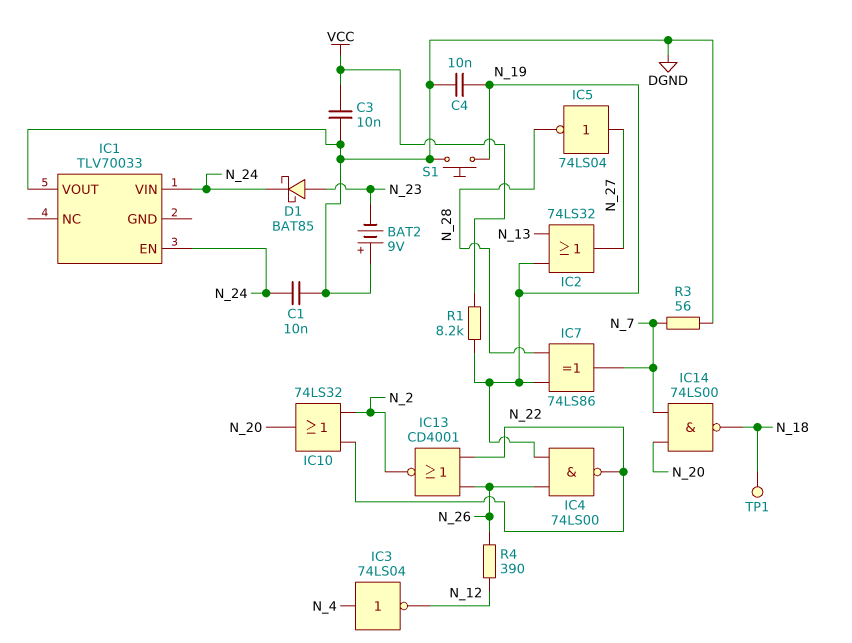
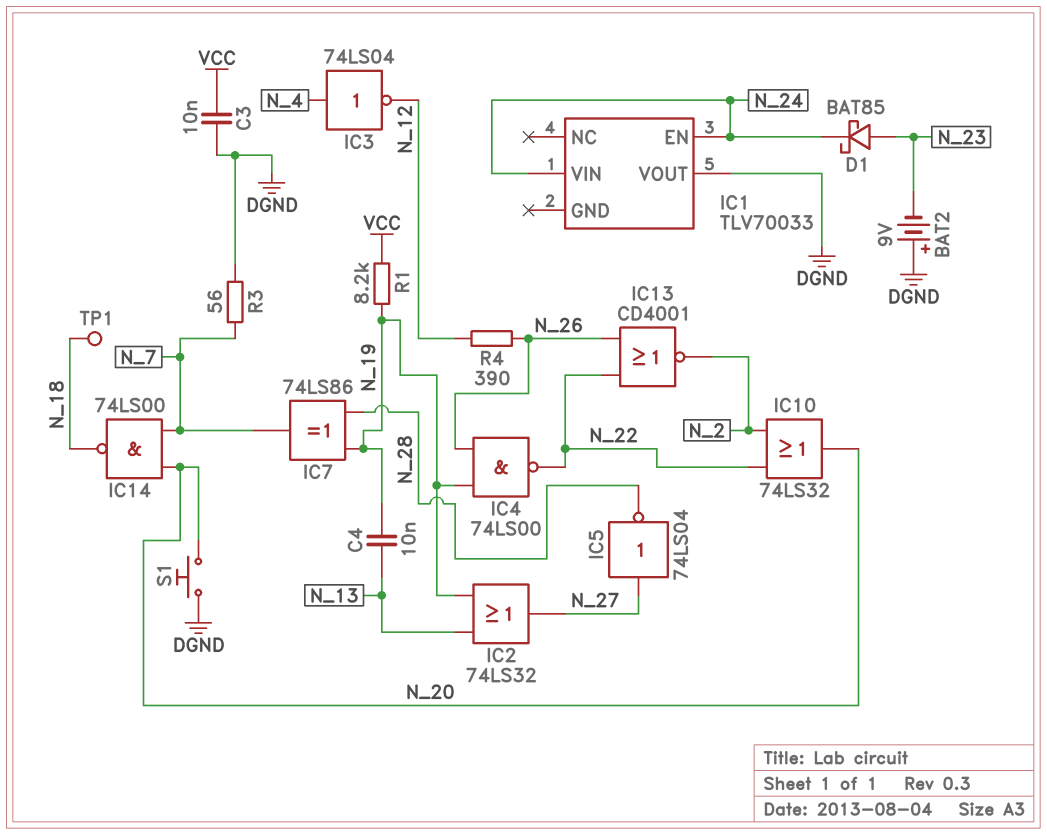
C1: 10nF (DGND, N_24) -> none
C4: 10nF (DGND, N_19) -> 10nF (N_13, N_19)
S1: button (DGND, N_19) -> button (DGND, N_20)

